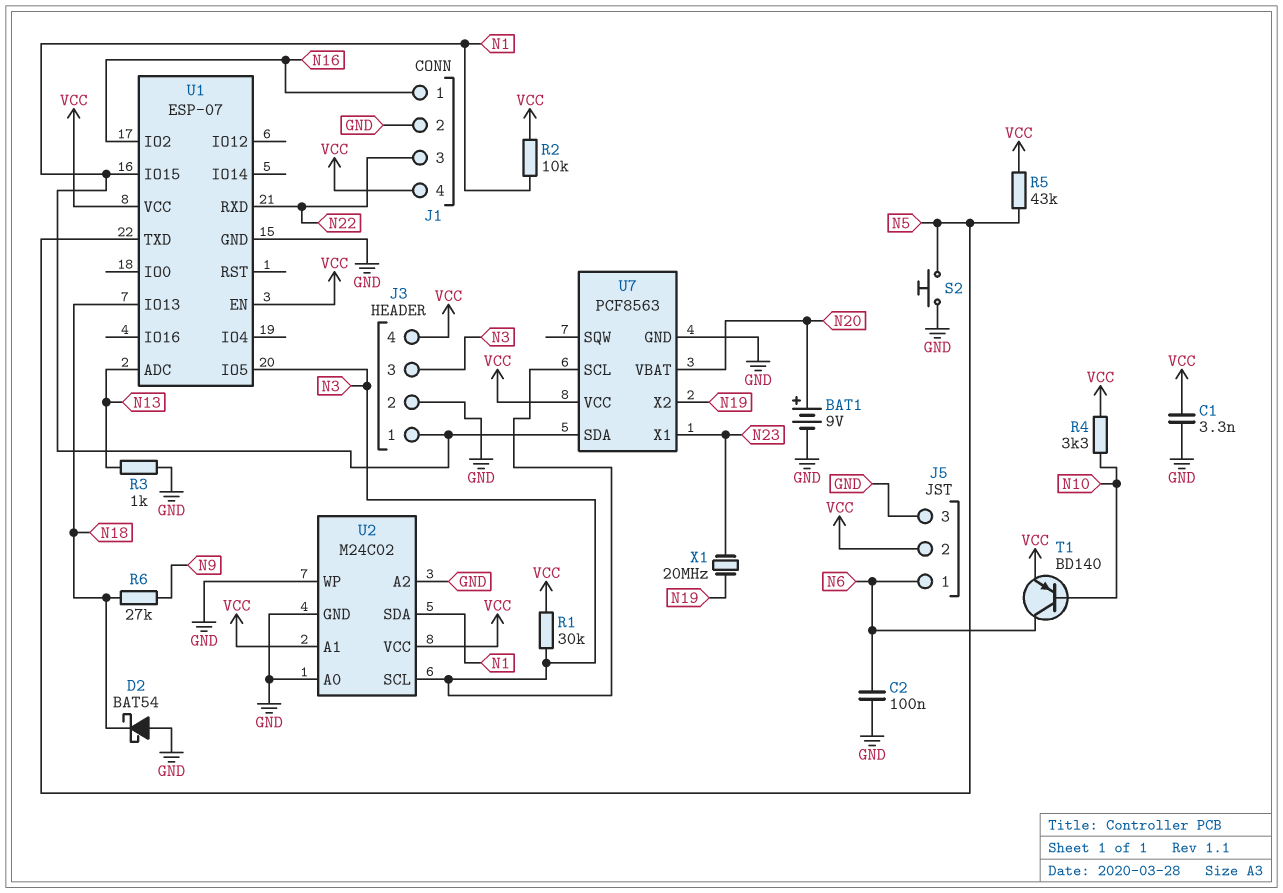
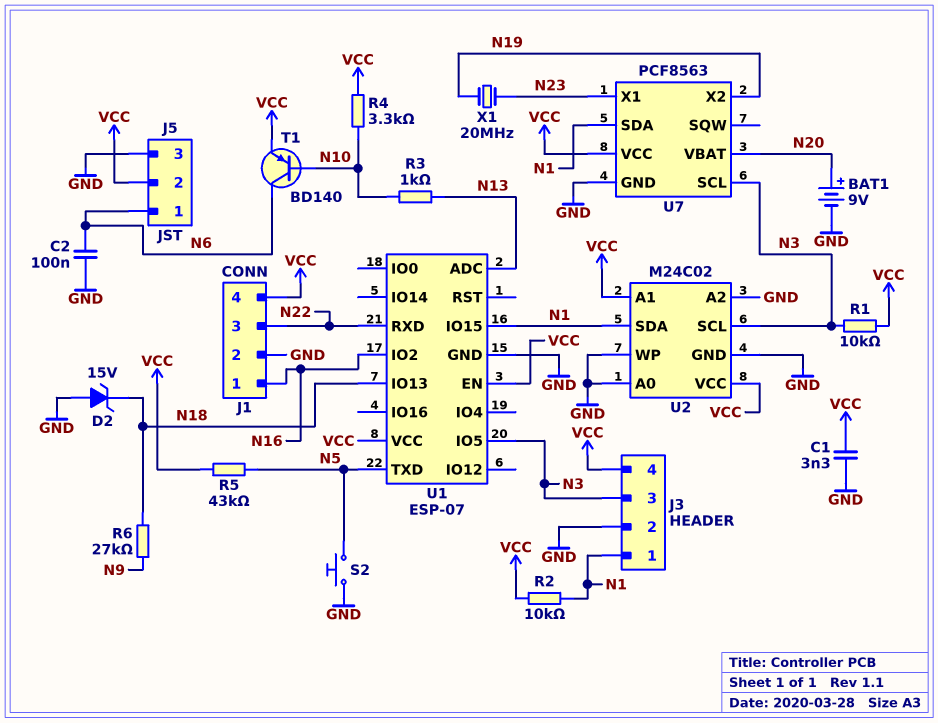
D2: schottky BAT54 (A GND, K N18) -> zener 15V (A GND, K N18)
R1: 30k (N3, VCC) -> 10k (N3, VCC)
R3: 1k (GND, N13) -> 1k (N10, N13)

